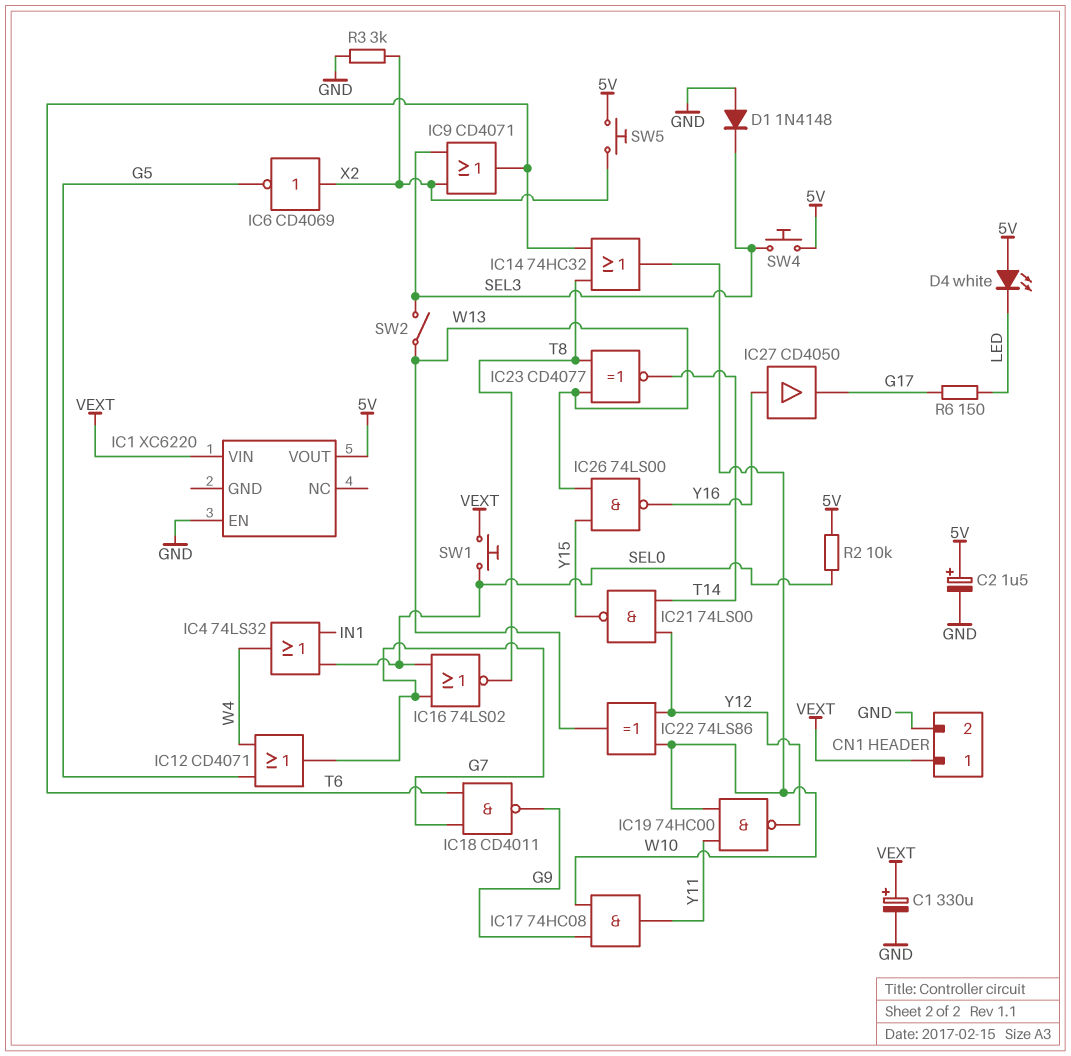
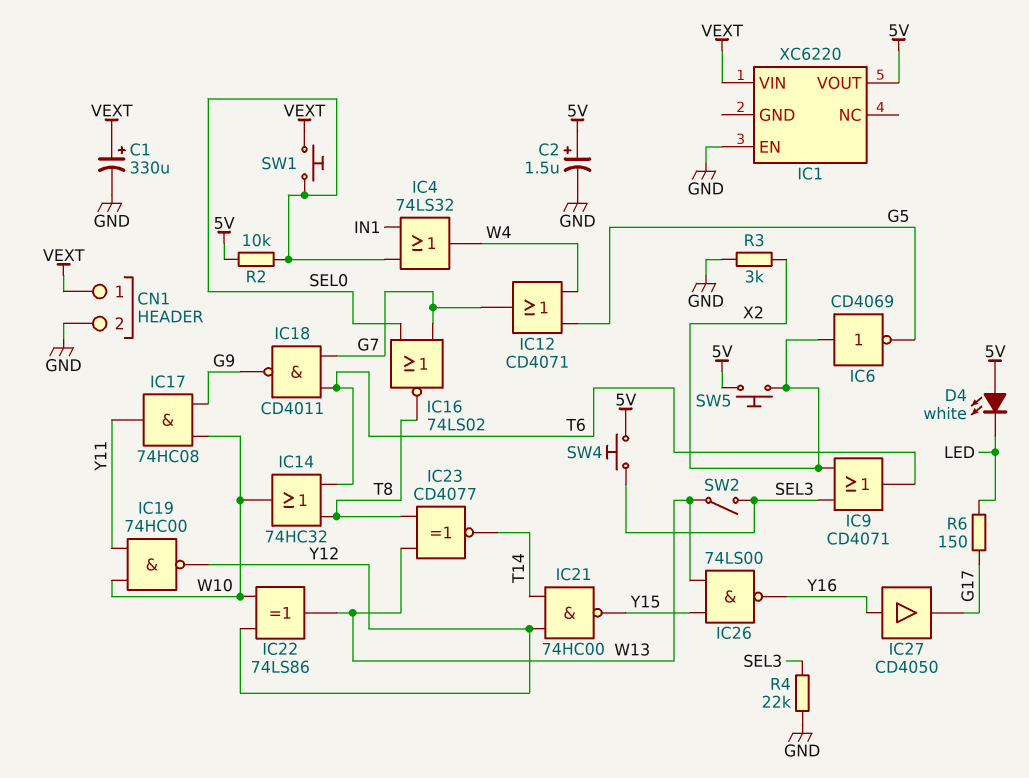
D1: diode 1N4148 (A GND, K SEL3) -> none
IC21: NAND 74LS00 (in T14, in Y12, out Y15) -> NAND 74HC00 (in T14, in Y12, out Y15)
R4: none -> 22k (GND, SEL3)

